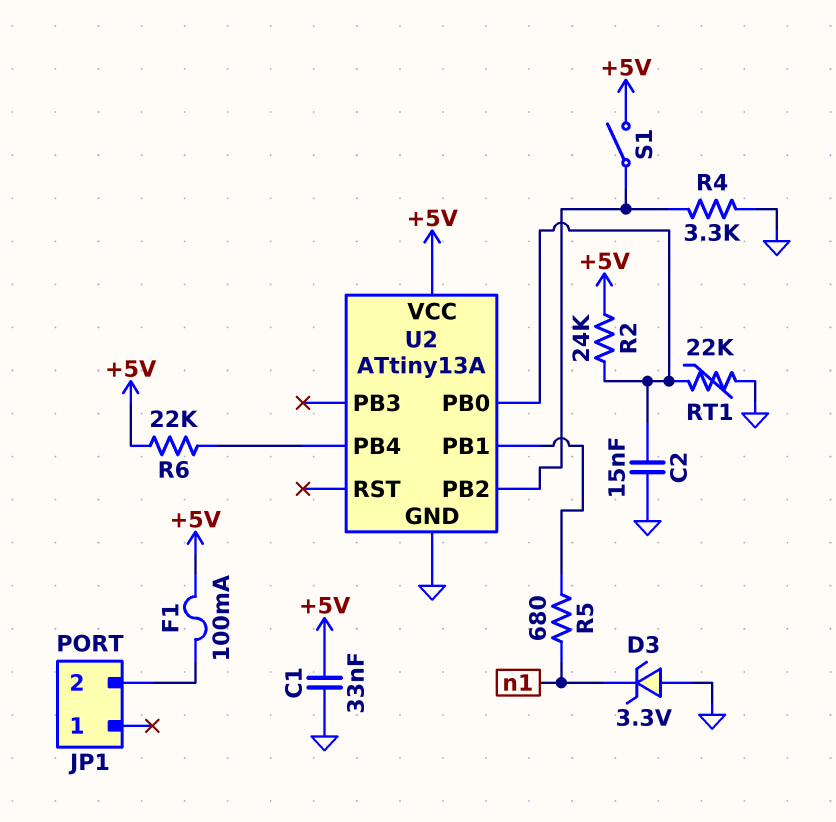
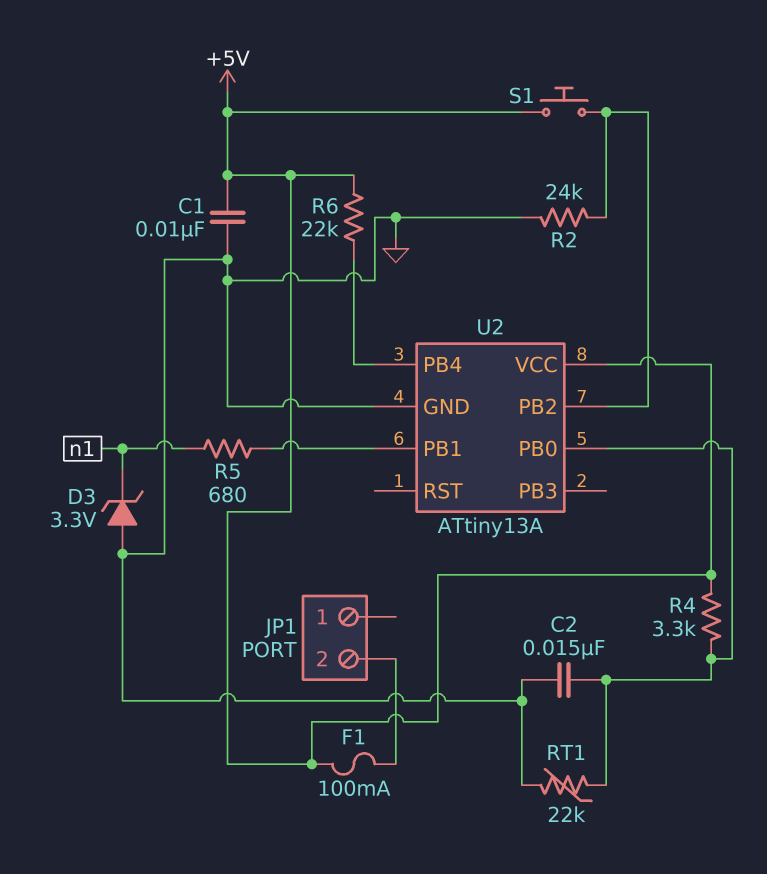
C1: 33nF (+5V, GND) -> 10nF (+5V, GND)
R2: 24k (+5V, U2/PB0) -> 24k (GND, U2/PB2)
R4: 3.3k (GND, U2/PB2) -> 3.3k (+5V, U2/PB0)
S1: switch (+5V, U2/PB2) -> button (+5V, U2/PB2)

